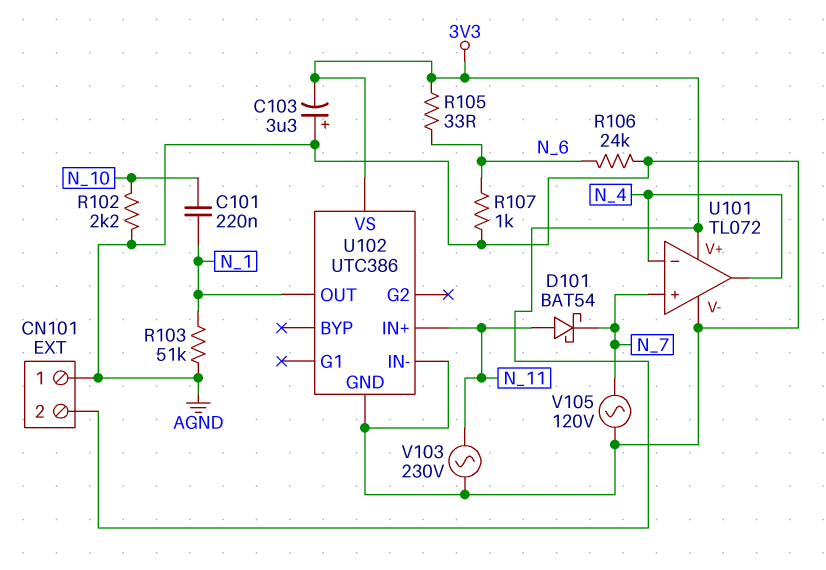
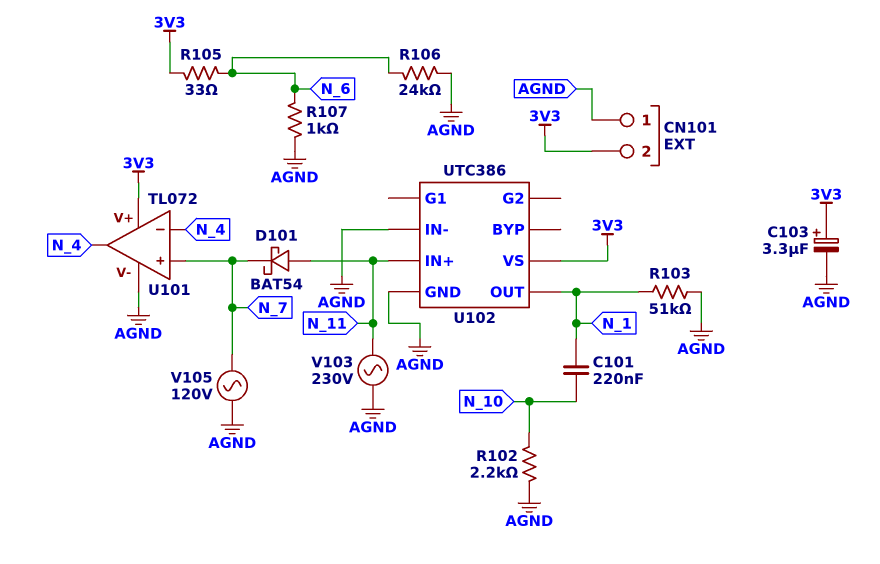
C103: 3.3uF (plus AGND, minus 3V3) -> 3.3uF (plus 3V3, minus AGND)

